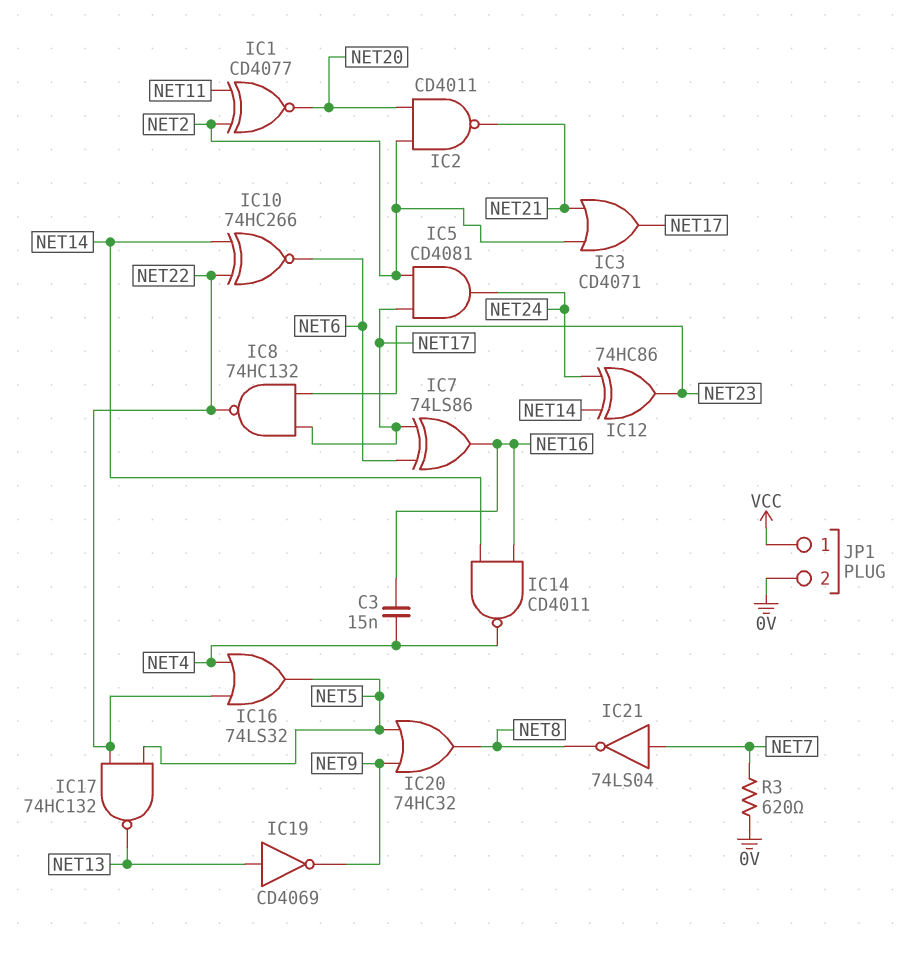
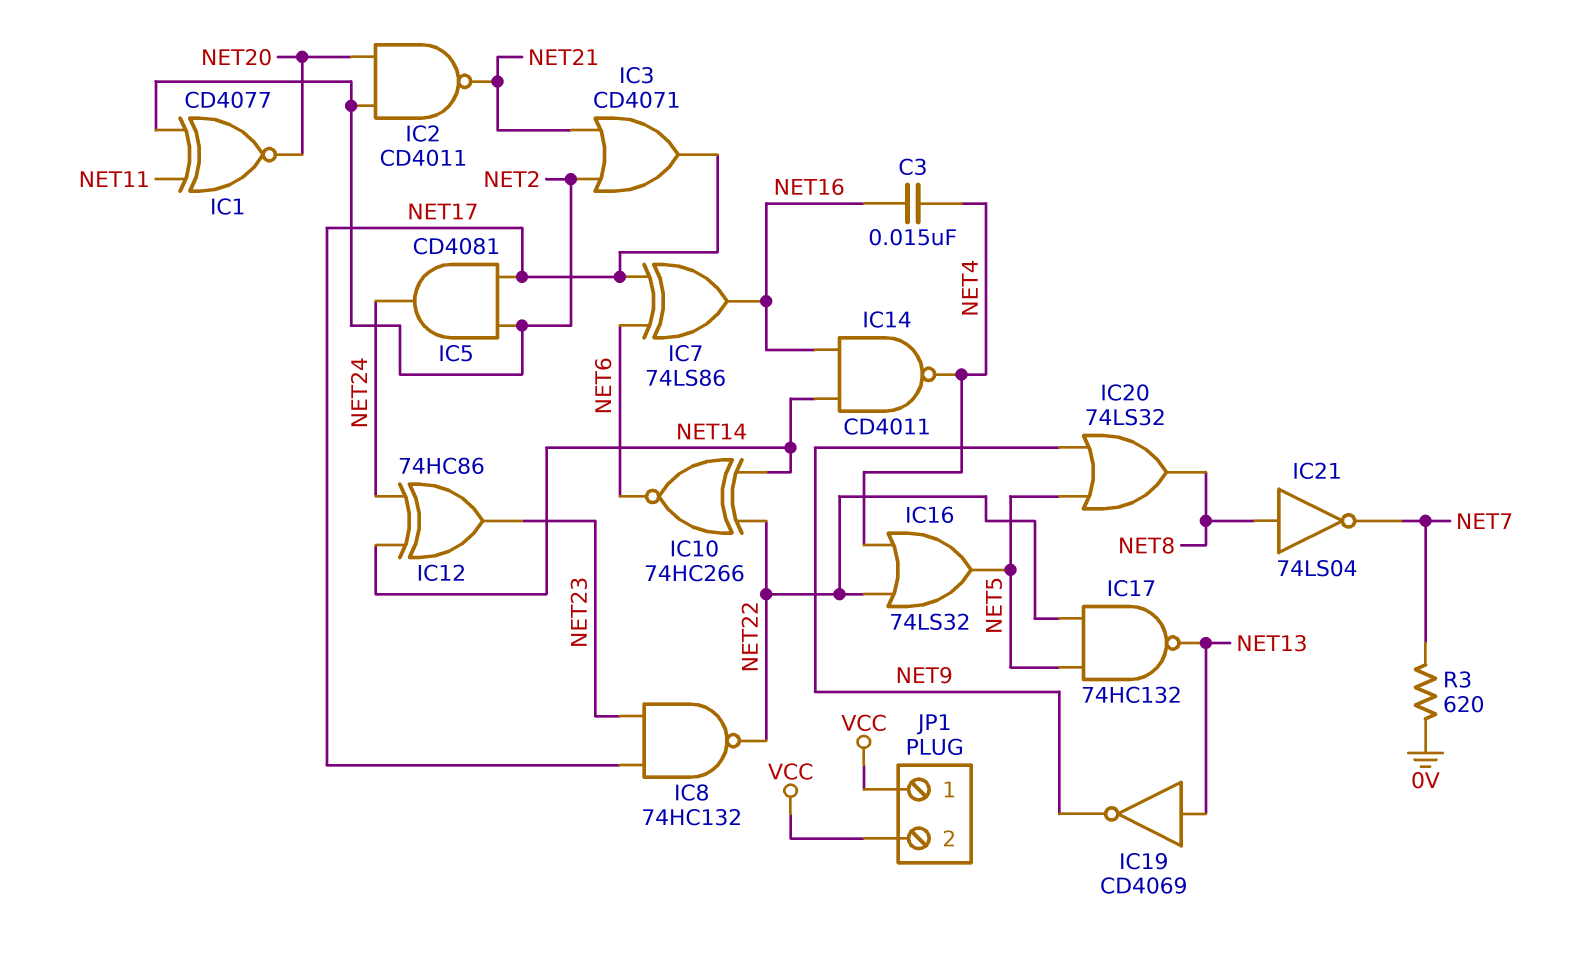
IC20: OR 74HC32 (in NET5, in NET9, out NET8) -> OR 74LS32 (in NET5, in NET9, out NET8)
IC21: NOT 74LS04 (in NET7, out NET8) -> NOT 74LS04 (in NET8, out NET7)
JP1 pin 2: 0V -> VCC

